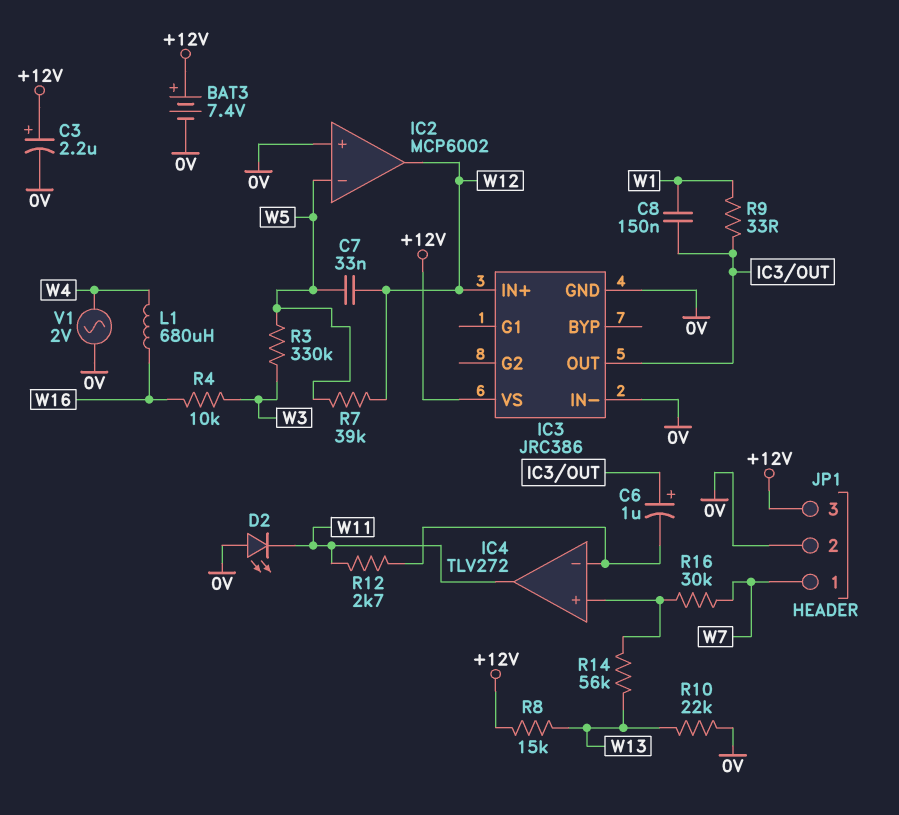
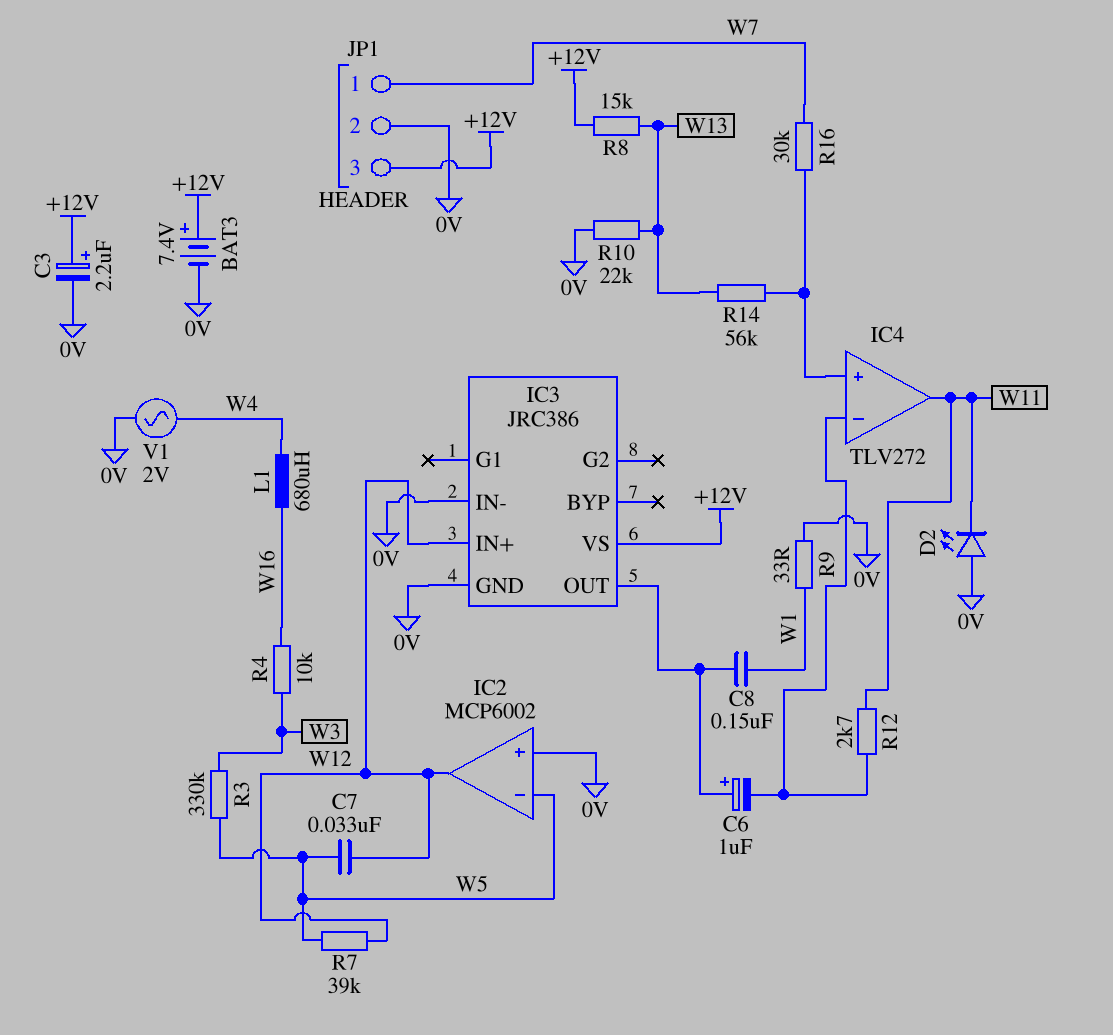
R9: 33 (IC3/OUT, W1) -> 33 (0V, W1)

